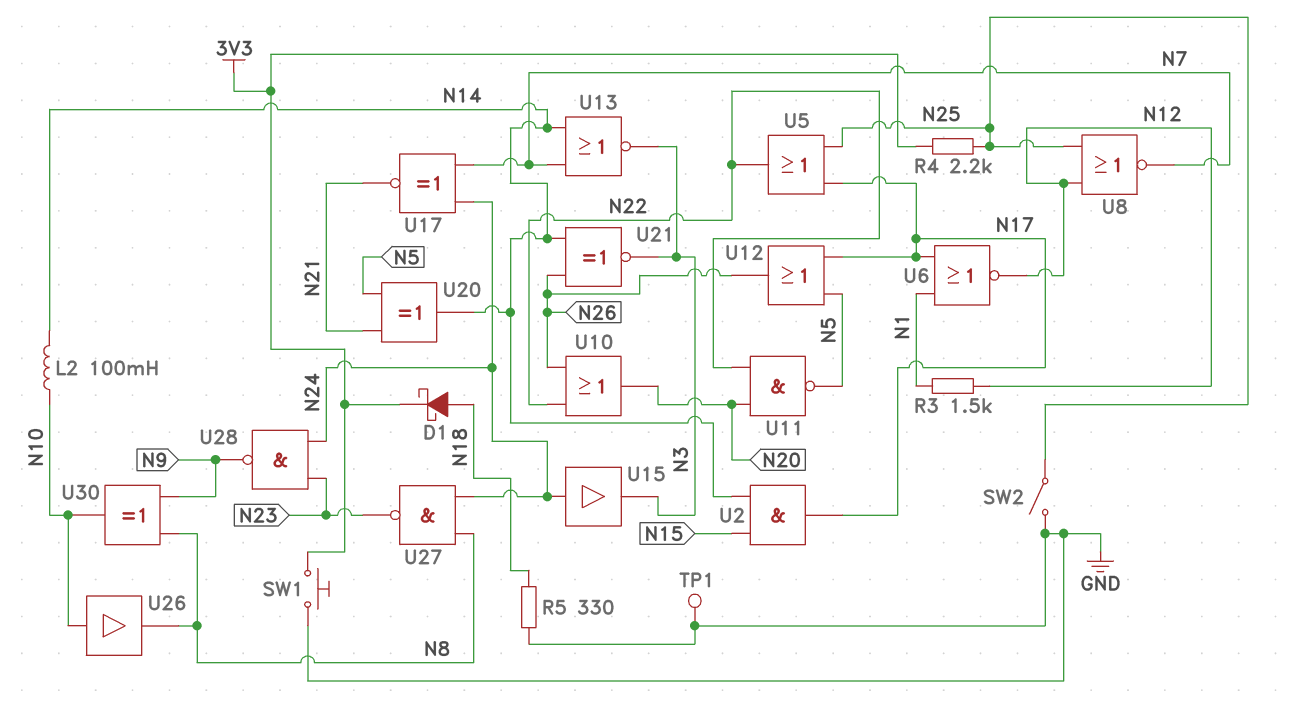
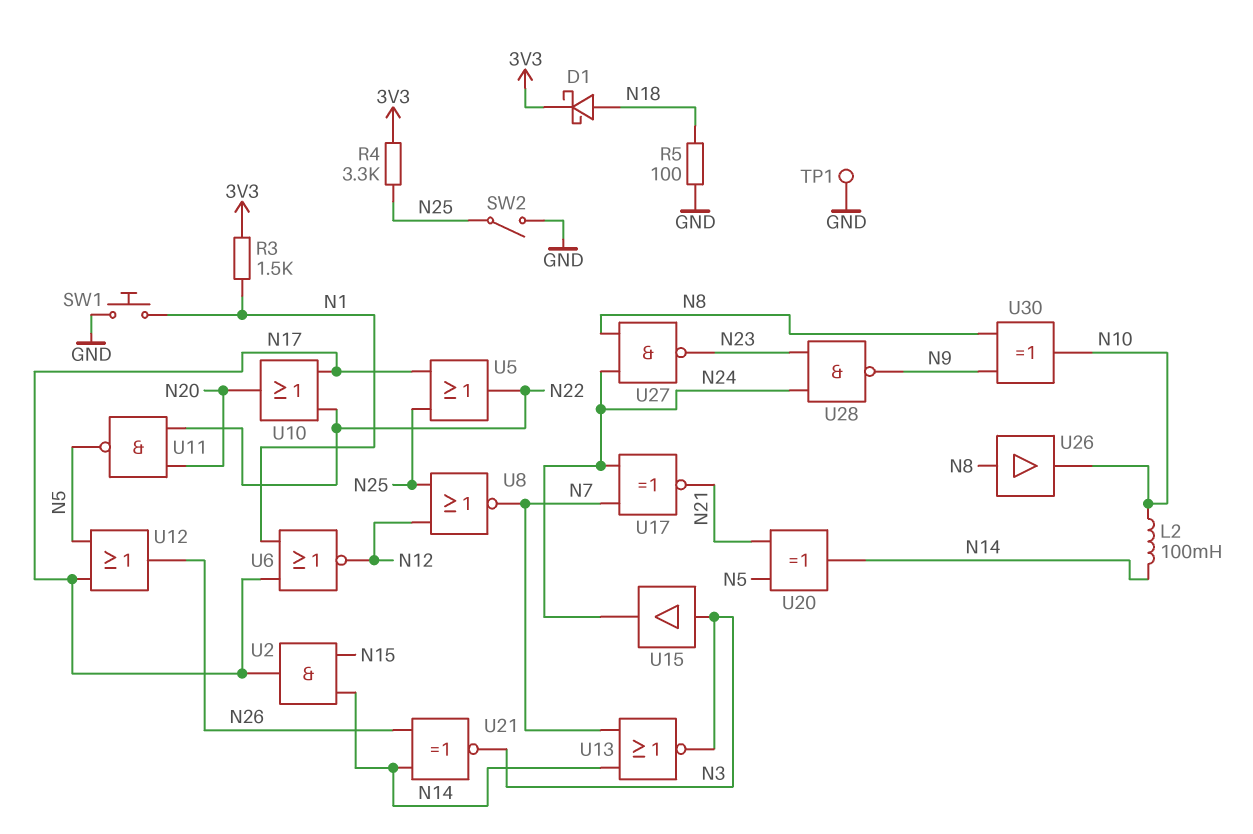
R3: 1.5k (N1, N12) -> 1.5k (3V3, N1)
R4: 2.2k (3V3, N25) -> 3.3k (3V3, N25)
R5: 330 (GND, N18) -> 100 (GND, N18)
SW1: button (3V3, GND) -> button (GND, N1)
U10: OR (in N22, in N26, out N20) -> OR (in N17, in N22, out N20)
U15: buffer (in N24, out N3) -> buffer (in N3, out N24)
U26: buffer (in N10, out N8) -> buffer (in N8, out N10)

